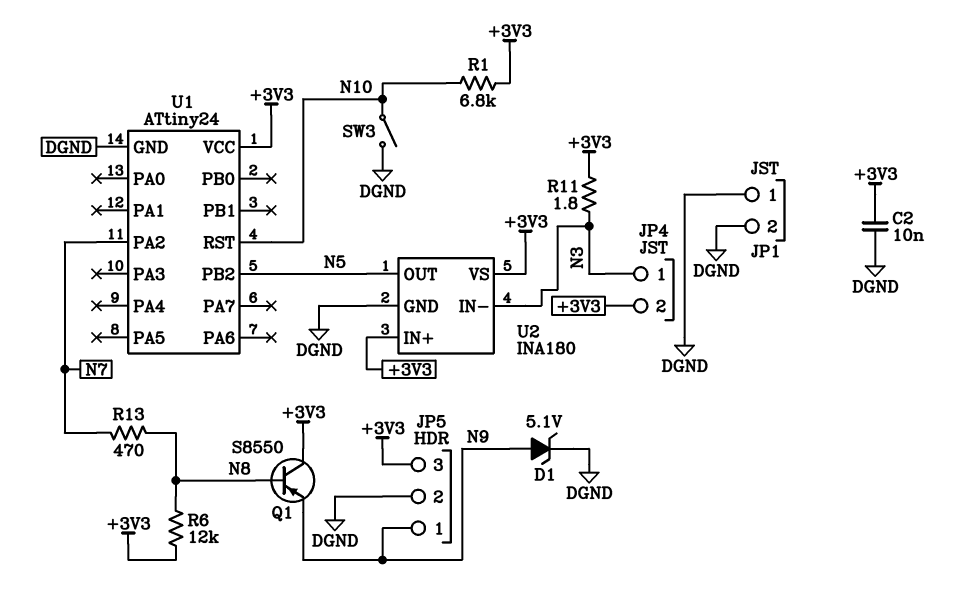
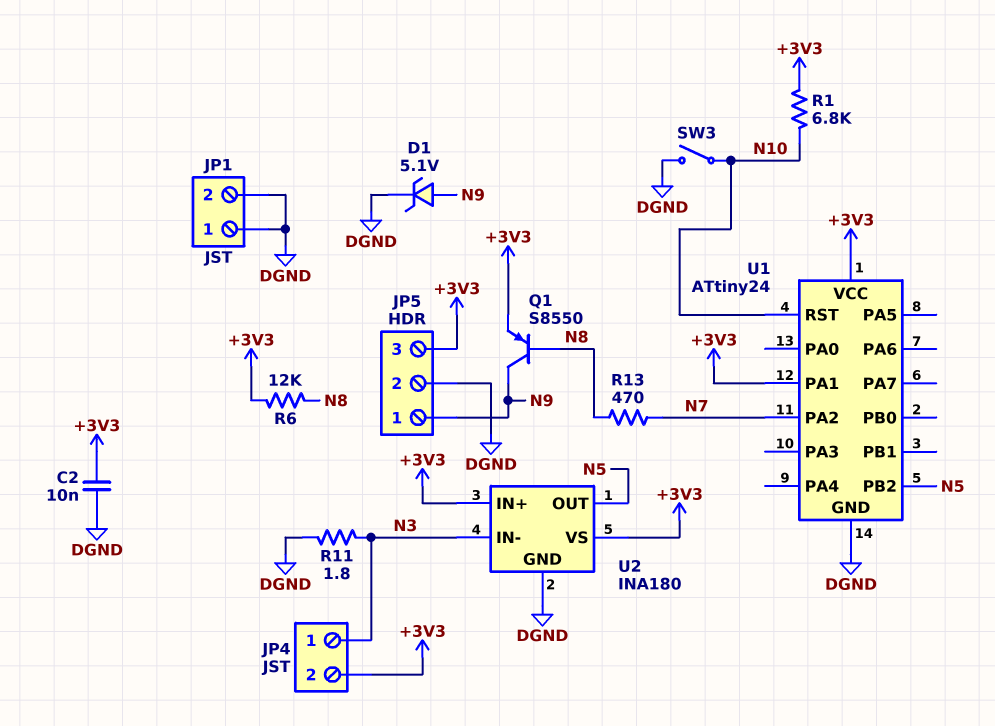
Q1: PNP S8550 (B N8, C +3V3, E N9) -> PNP S8550 (B N8, C N9, E +3V3)
R11: 1.8 (+3V3, N3) -> 1.8 (DGND, N3)
U1 pin PA1: none -> +3V3

